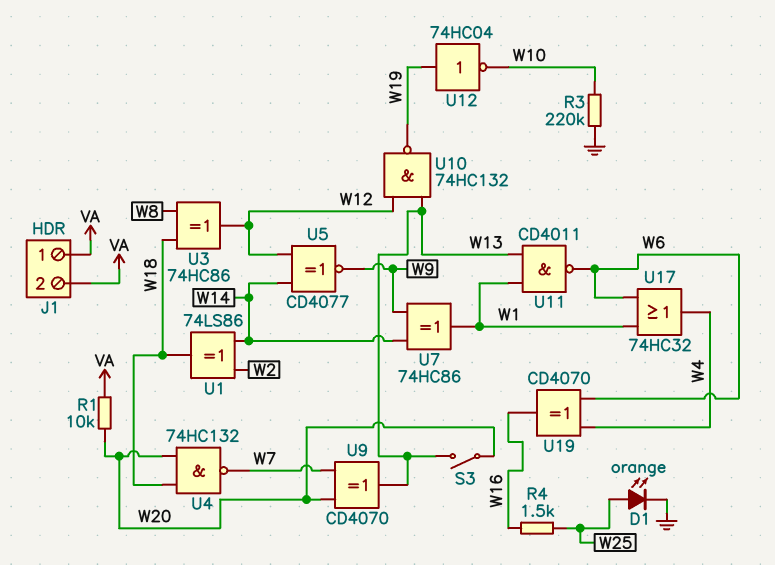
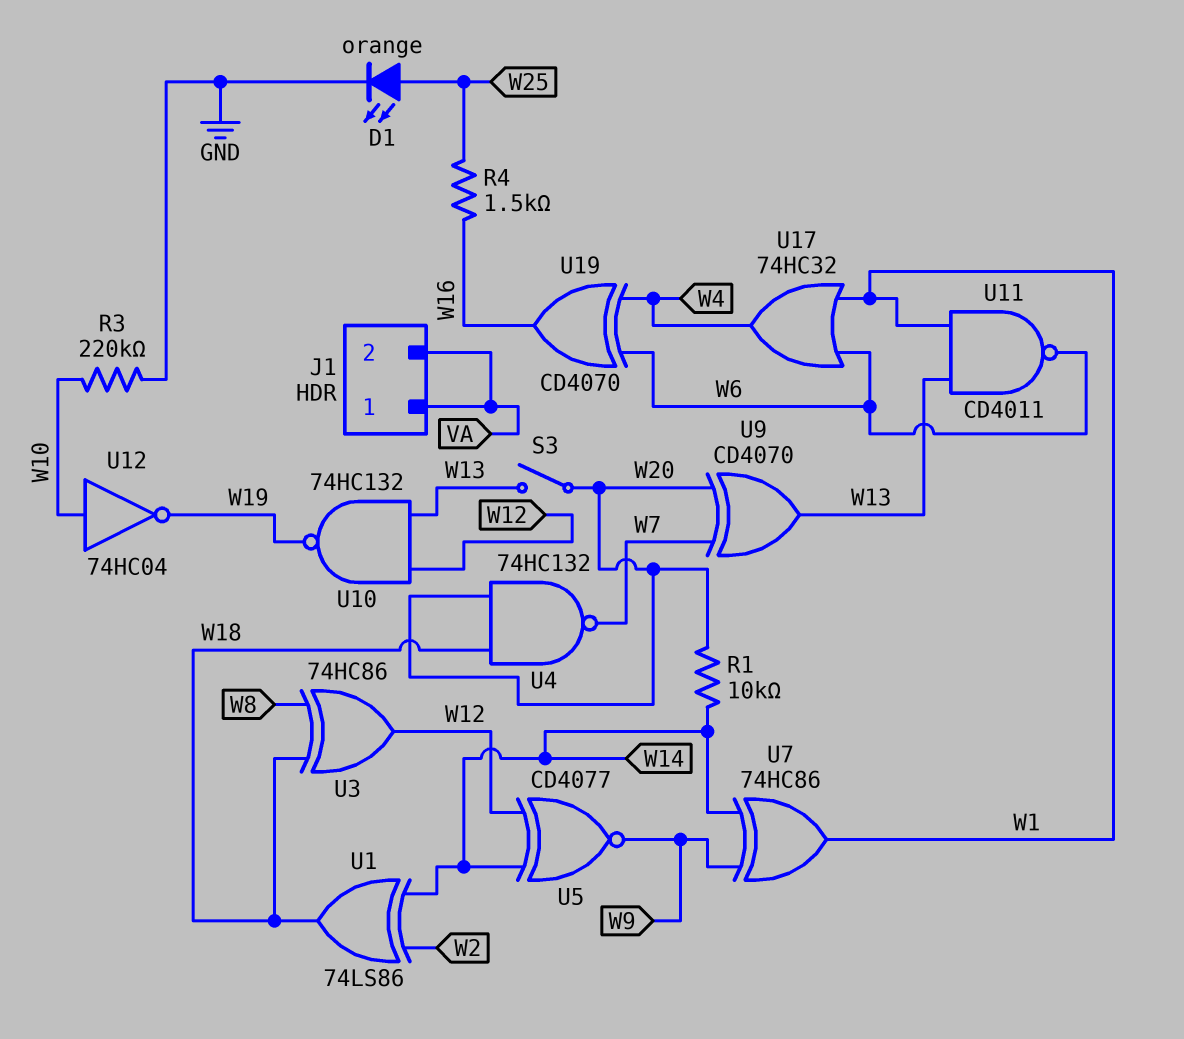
R1: 10k (VA, W20) -> 10k (W14, W20)
U12: NOT 74HC04 (in W19, out W10) -> NOT 74HC04 (in W10, out W19)

